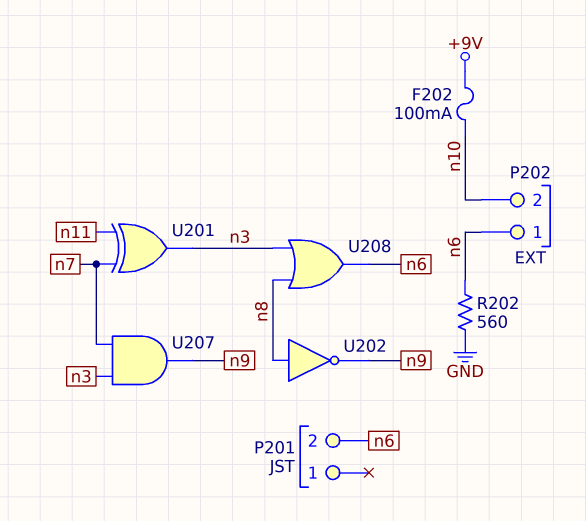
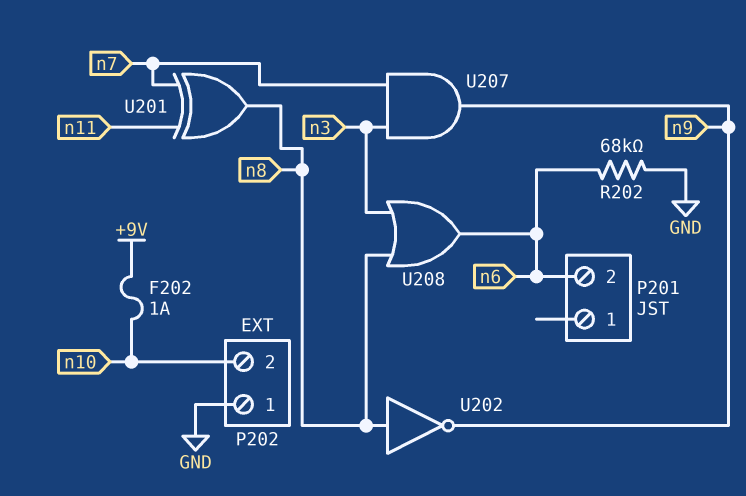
F202: 100mA (+9V, n10) -> 1A (+9V, n10)
P202 pin 1: n6 -> GND
R202: 560 (GND, n6) -> 68k (GND, n6)
U201: XOR (in n7, in n11, out n3) -> XOR (in n7, in n11, out n8)

